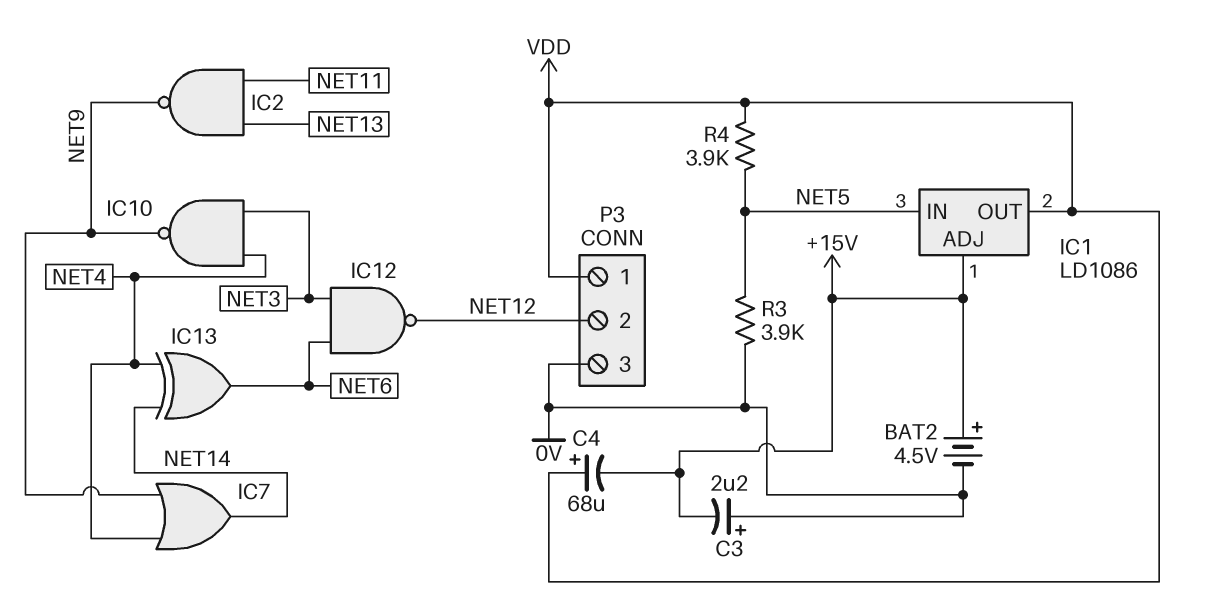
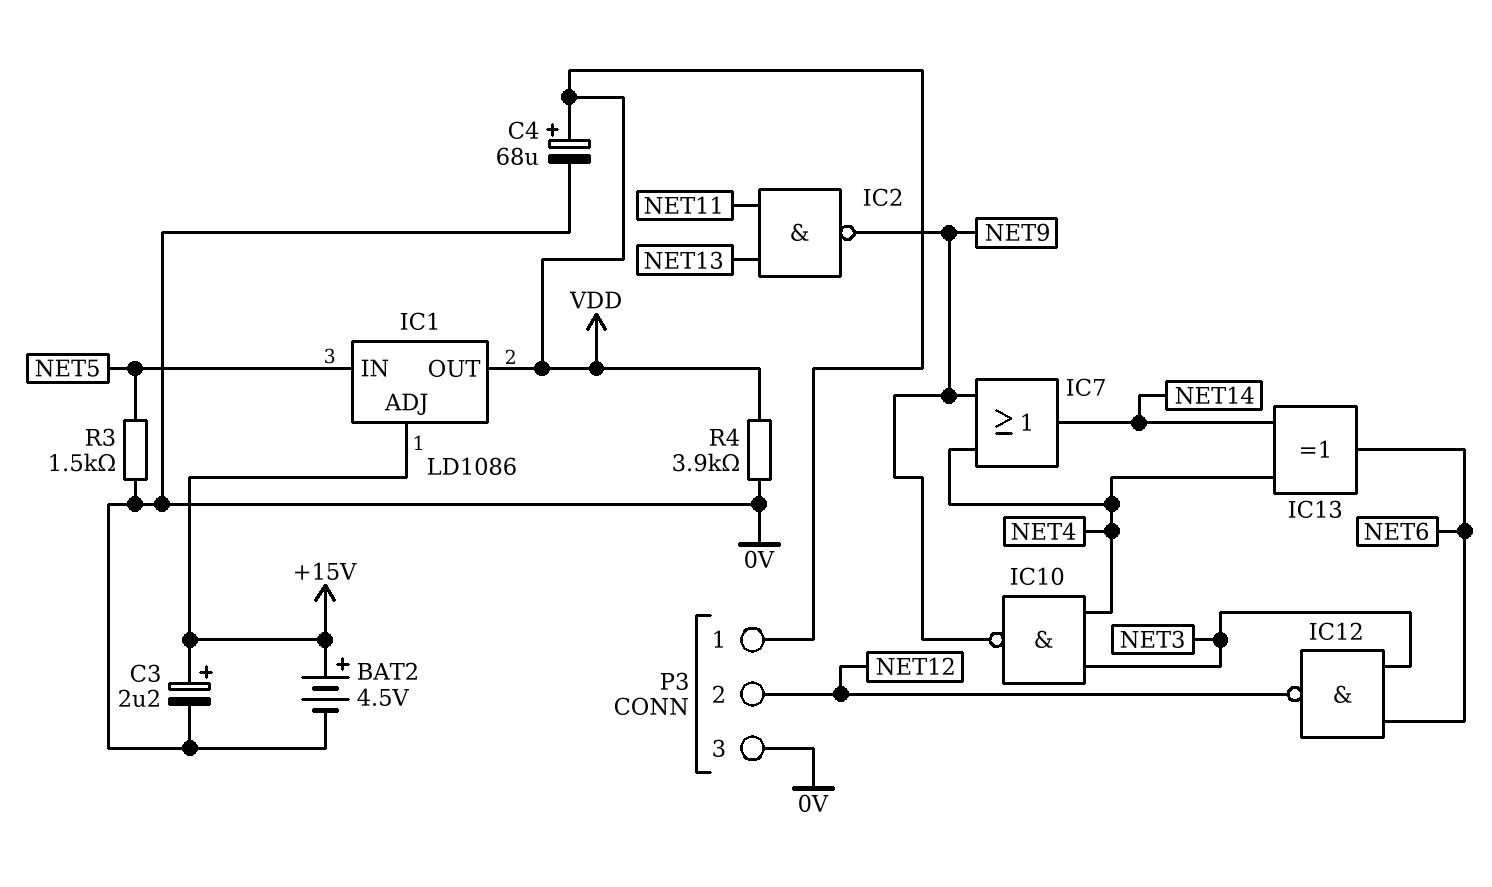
C3: 2.2uF (plus 0V, minus +15V) -> 2.2uF (plus +15V, minus 0V)
C4: 68uF (plus VDD, minus +15V) -> 68uF (plus VDD, minus 0V)
R3: 3.9k (0V, NET5) -> 1.5k (0V, NET5)
R4: 3.9k (NET5, VDD) -> 3.9k (0V, VDD)

